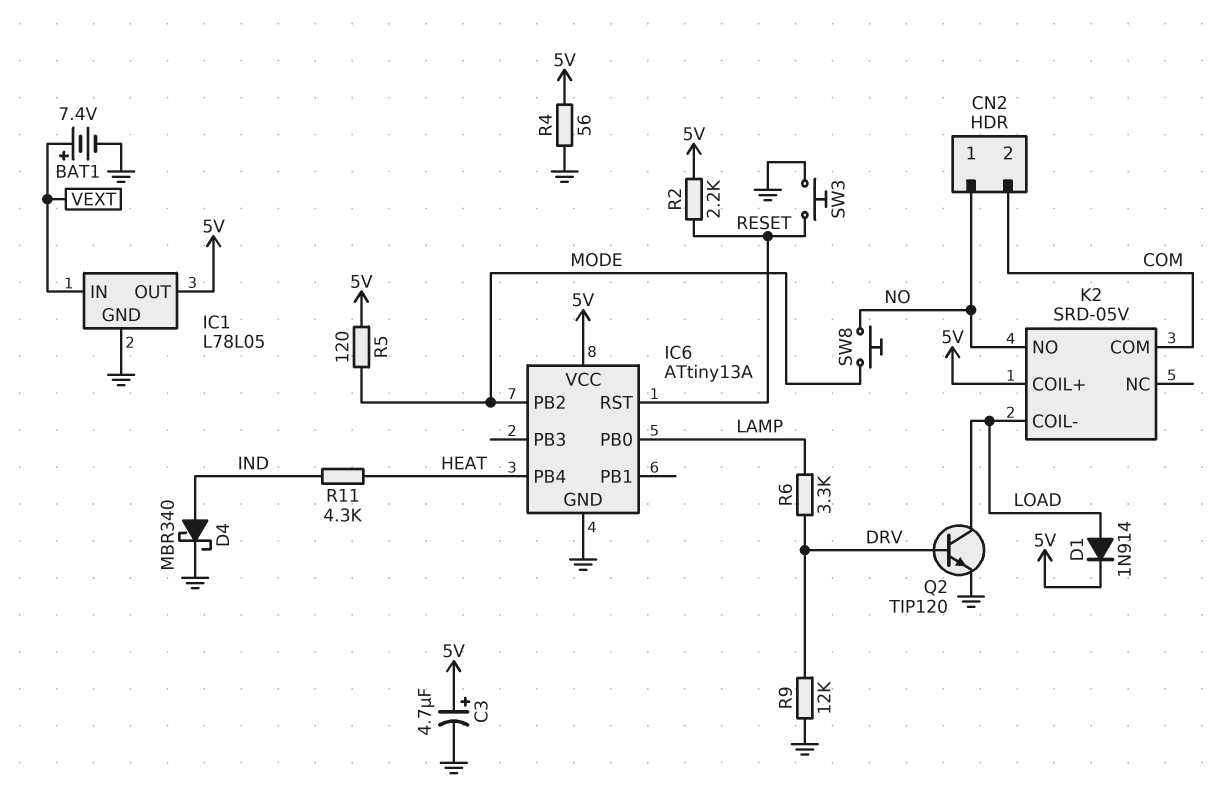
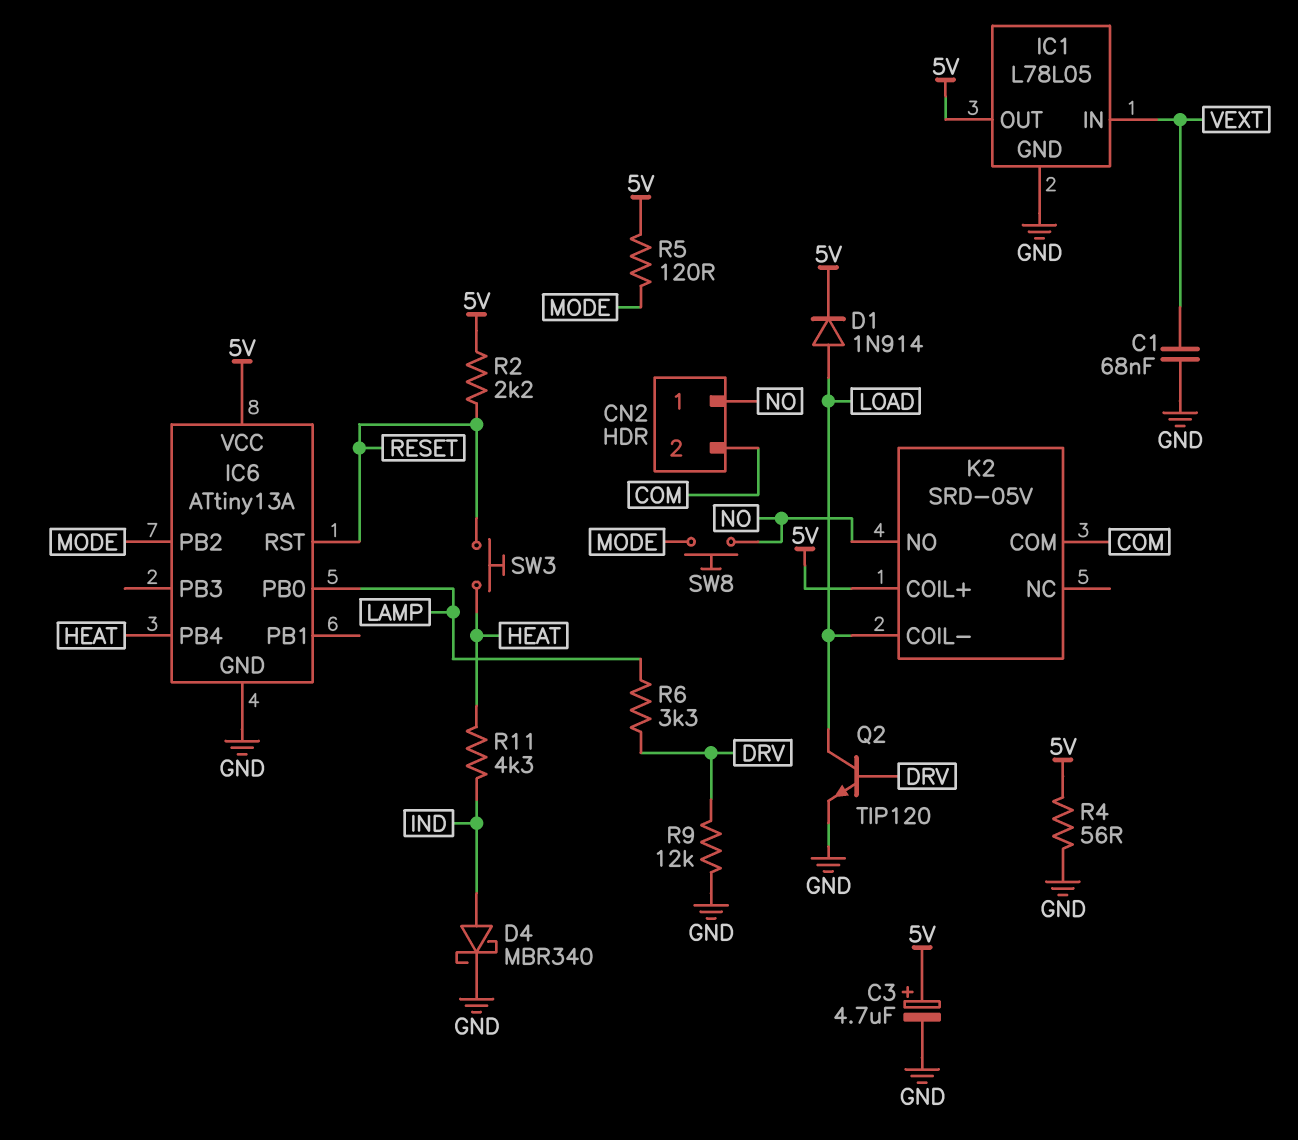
BAT1: 7.4V (plus VEXT, minus GND) -> none
C1: none -> 68nF (GND, VEXT)
SW3: button (GND, RESET) -> button (HEAT, RESET)

